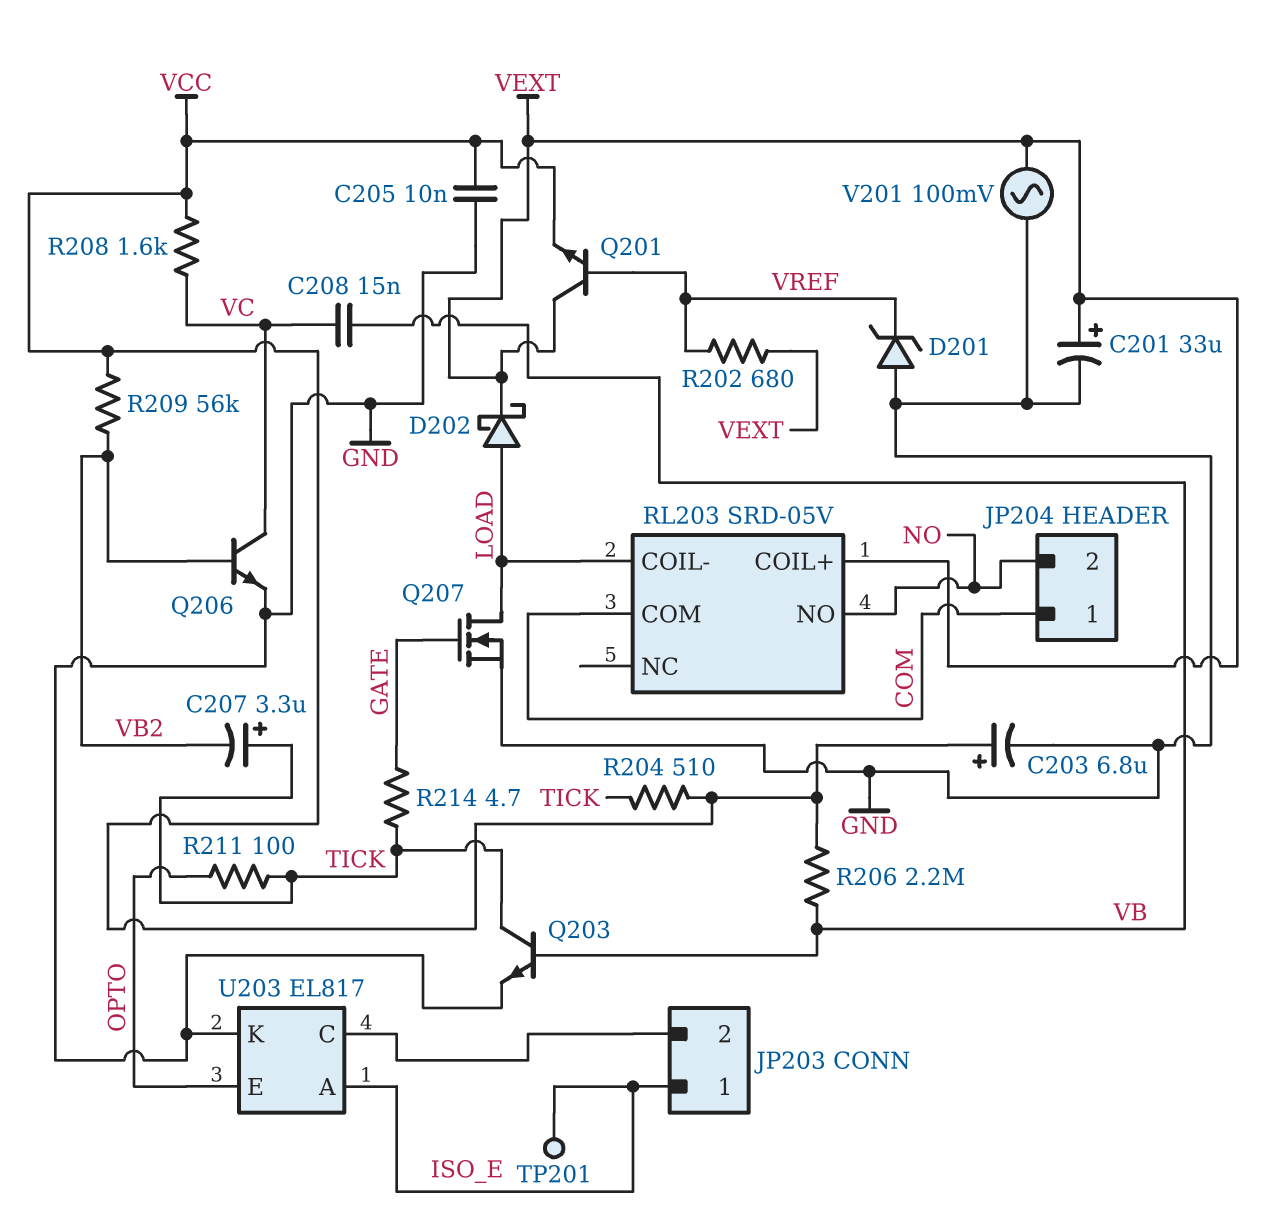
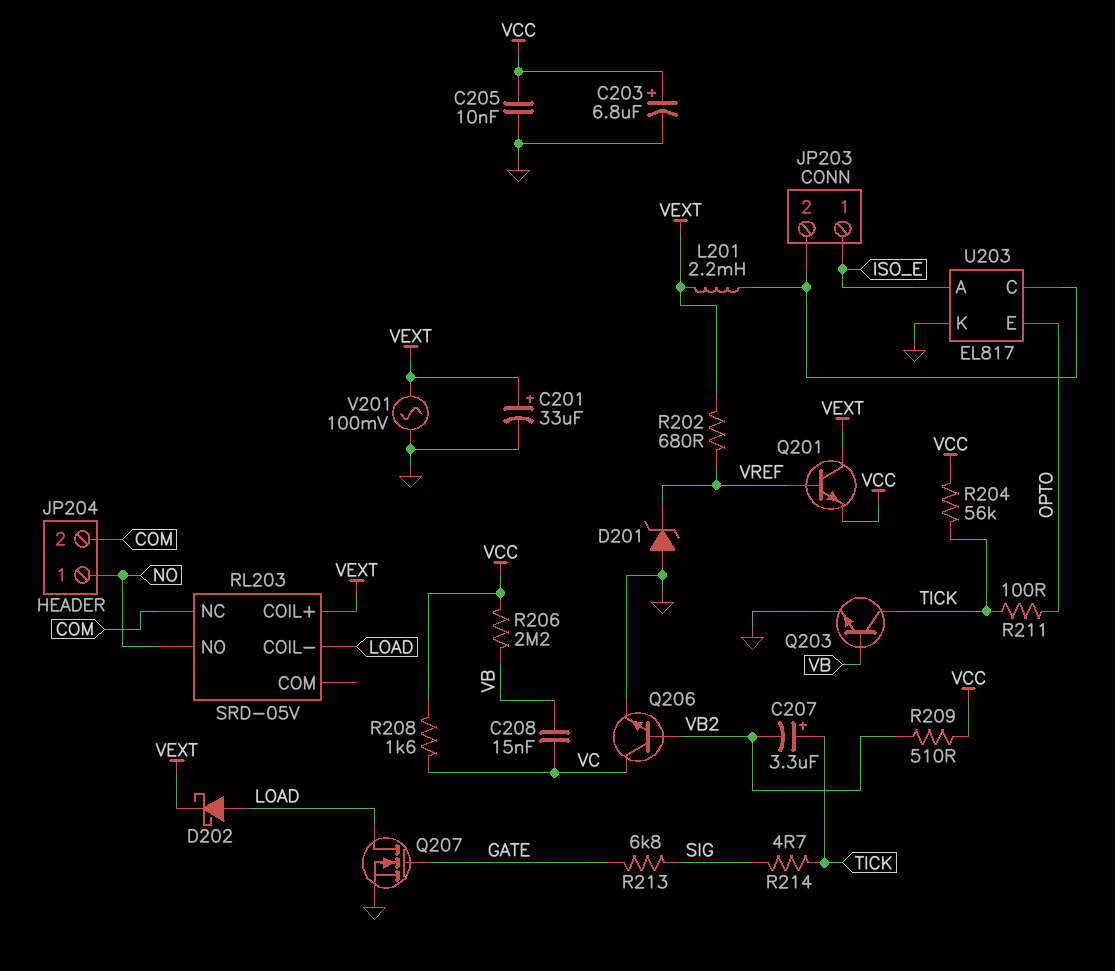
JP204 pin 1: COM -> NO
JP204 pin 2: NO -> COM
L201: none -> 2.2mH (JP203/2, VEXT)
R204: 510 (TICK, VCC) -> 56k (TICK, VCC)
R209: 56k (VB2, VCC) -> 510 (VB2, VCC)
R213: none -> 6.8k (GATE, SIG)
R214: 4.7 (GATE, TICK) -> 4.7 (SIG, TICK)
RL203 pin COM: COM -> none
RL203 pin NC: none -> COM
TP201: test point (ISO_E) -> none

